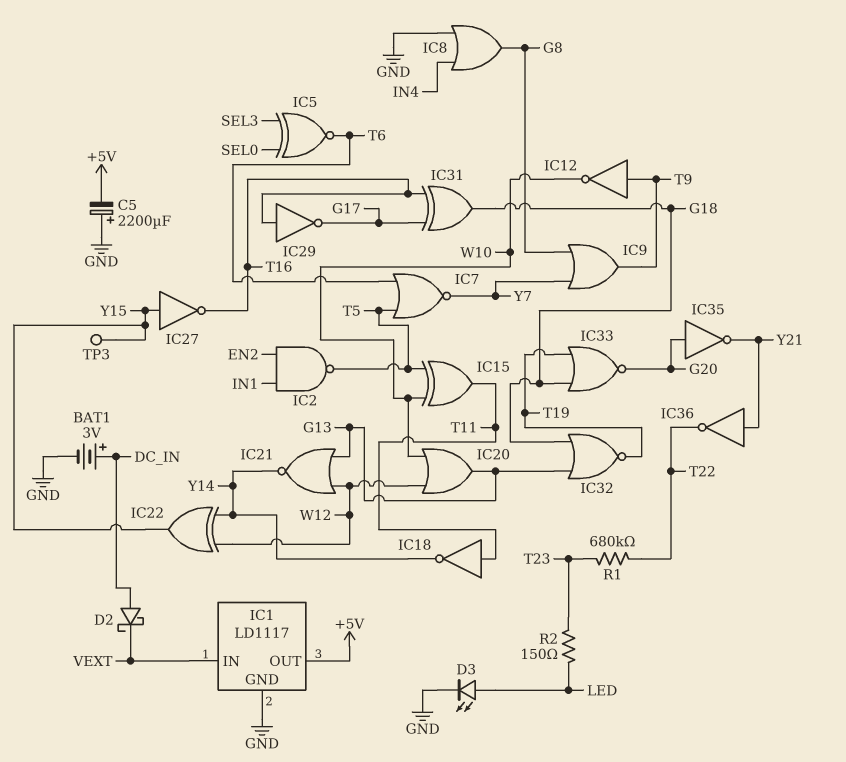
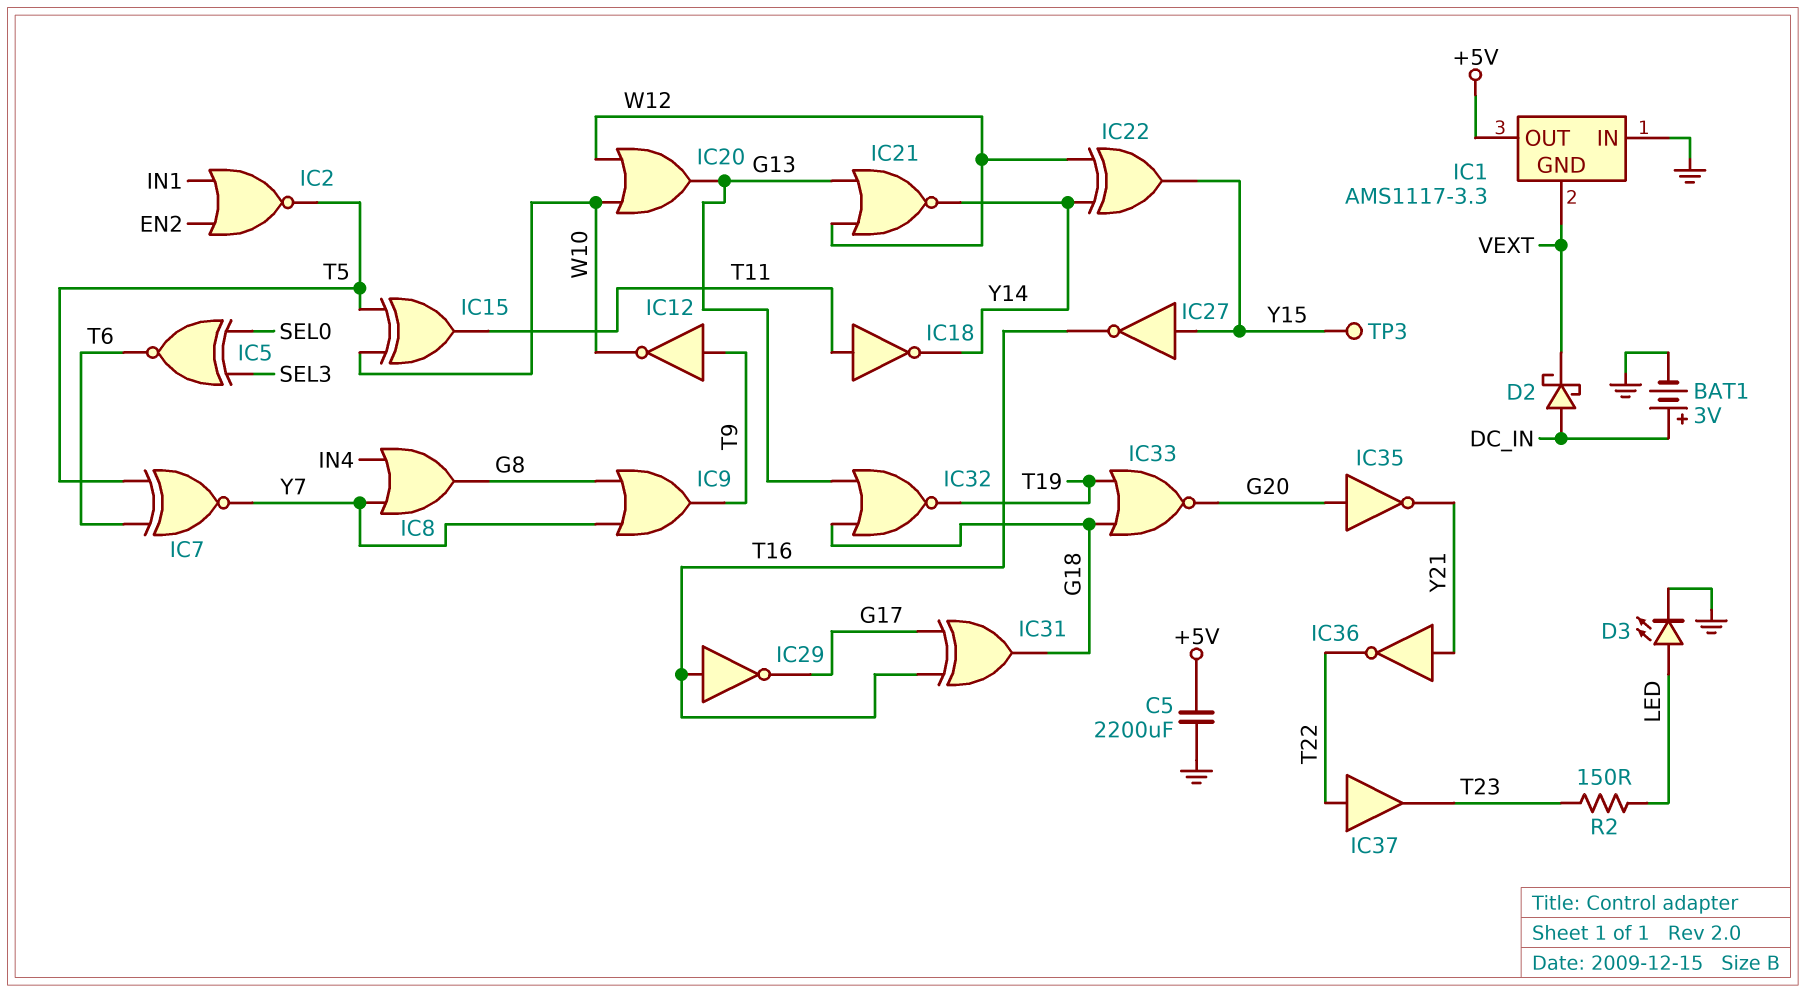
C5: 2200uF (plus GND, minus +5V) -> 2200uF (+5V, GND)
IC1: LD1117 -> AMS1117-3.3
IC1 pin GND: GND -> VEXT
IC1 pin IN: VEXT -> GND
IC2: NAND (in EN2, in IN1, out T5) -> NOR (in EN2, in IN1, out T5)
IC7: NOR (in T5, in T6, out Y7) -> XNOR (in T5, in T6, out Y7)
IC8: OR (in GND, in IN4, out G8) -> OR (in IN4, in Y7, out G8)
IC37: none -> buffer (in T22, out T23)
R1: 680k (T22, T23) -> none

